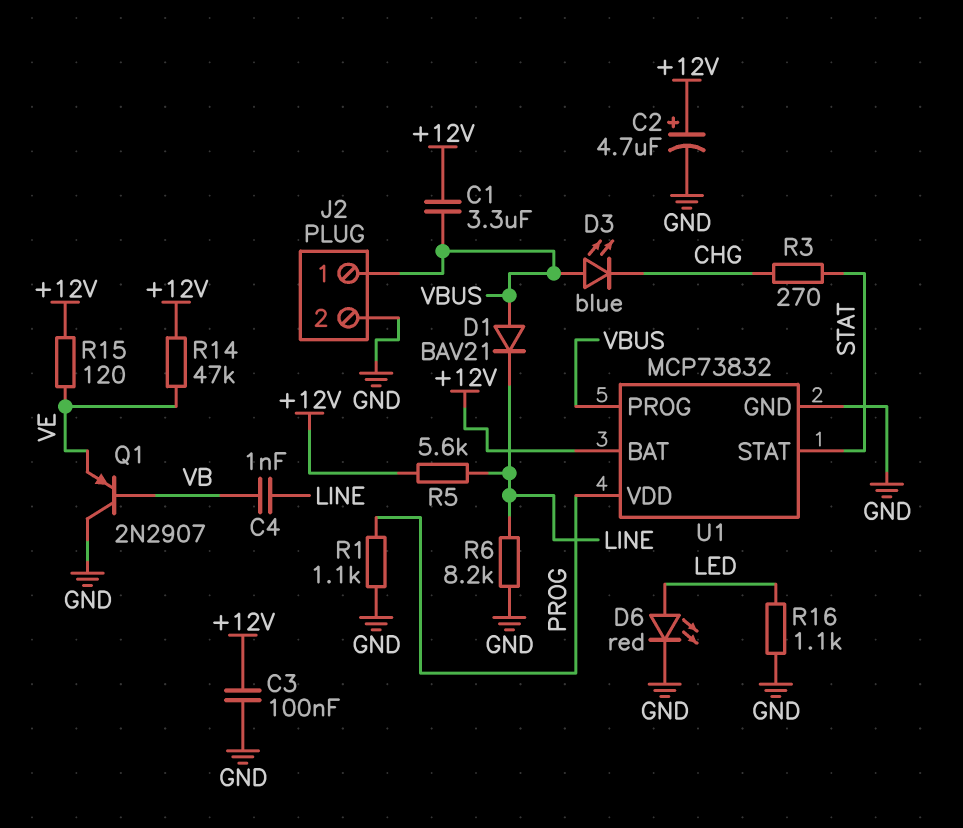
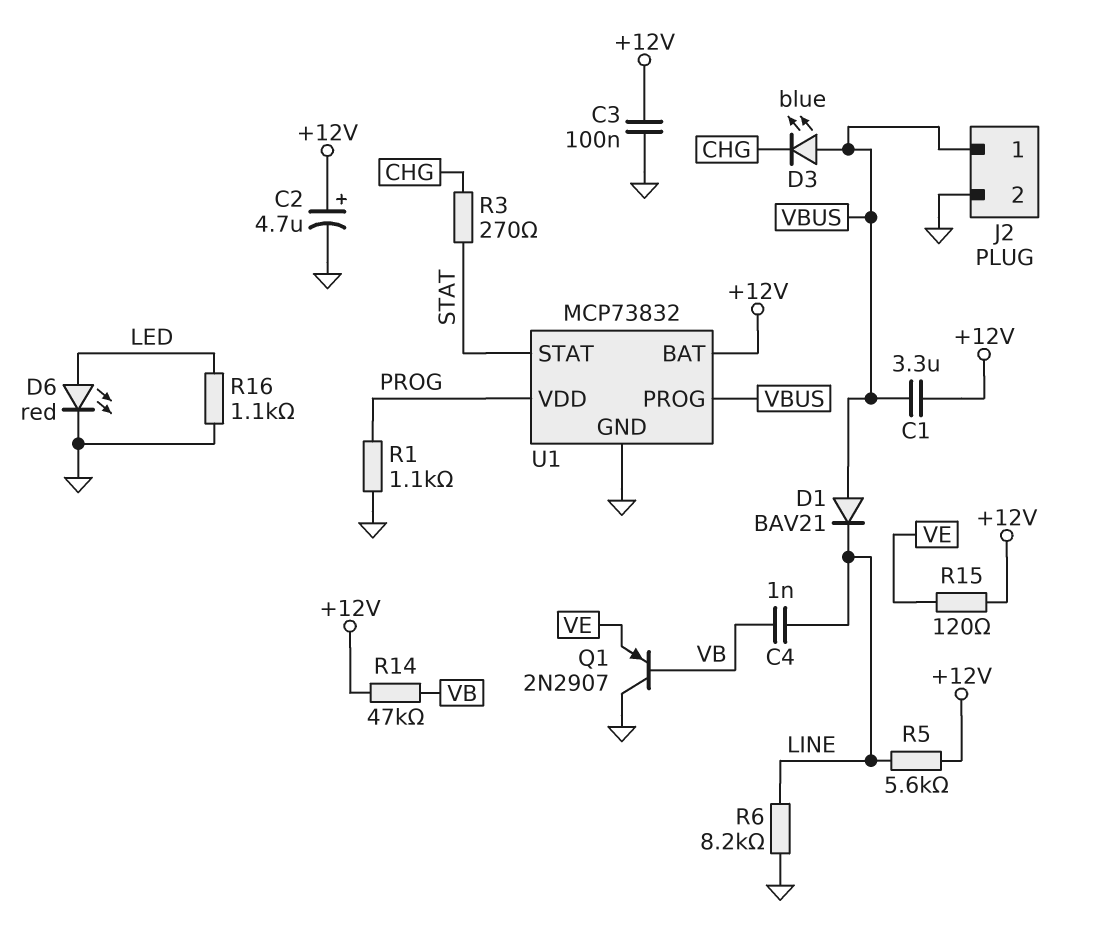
R14: 47k (+12V, VE) -> 47k (+12V, VB)

